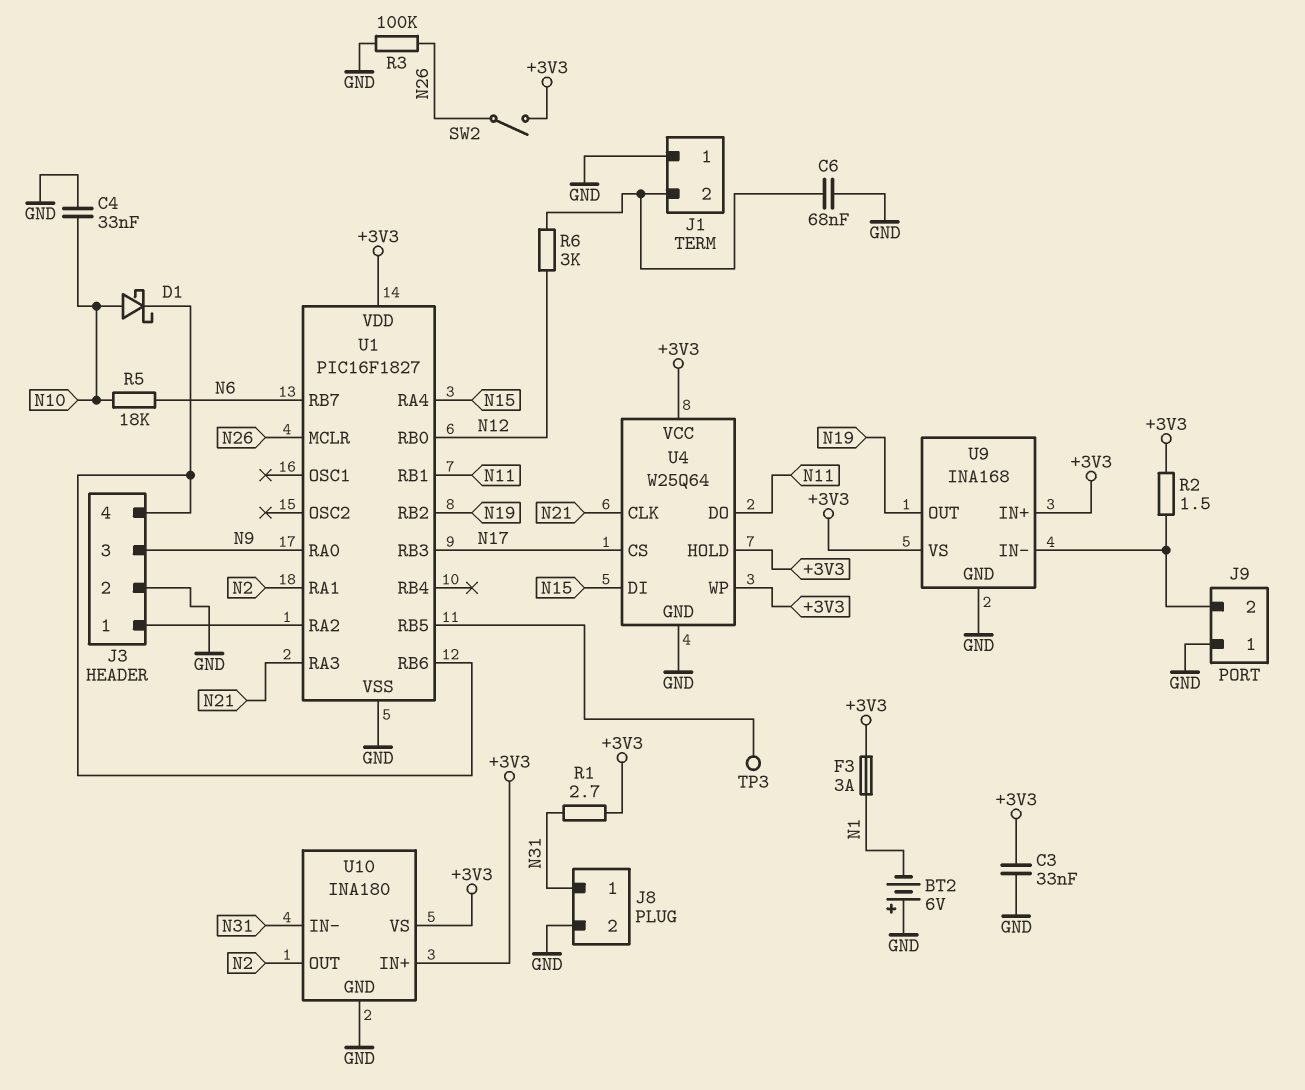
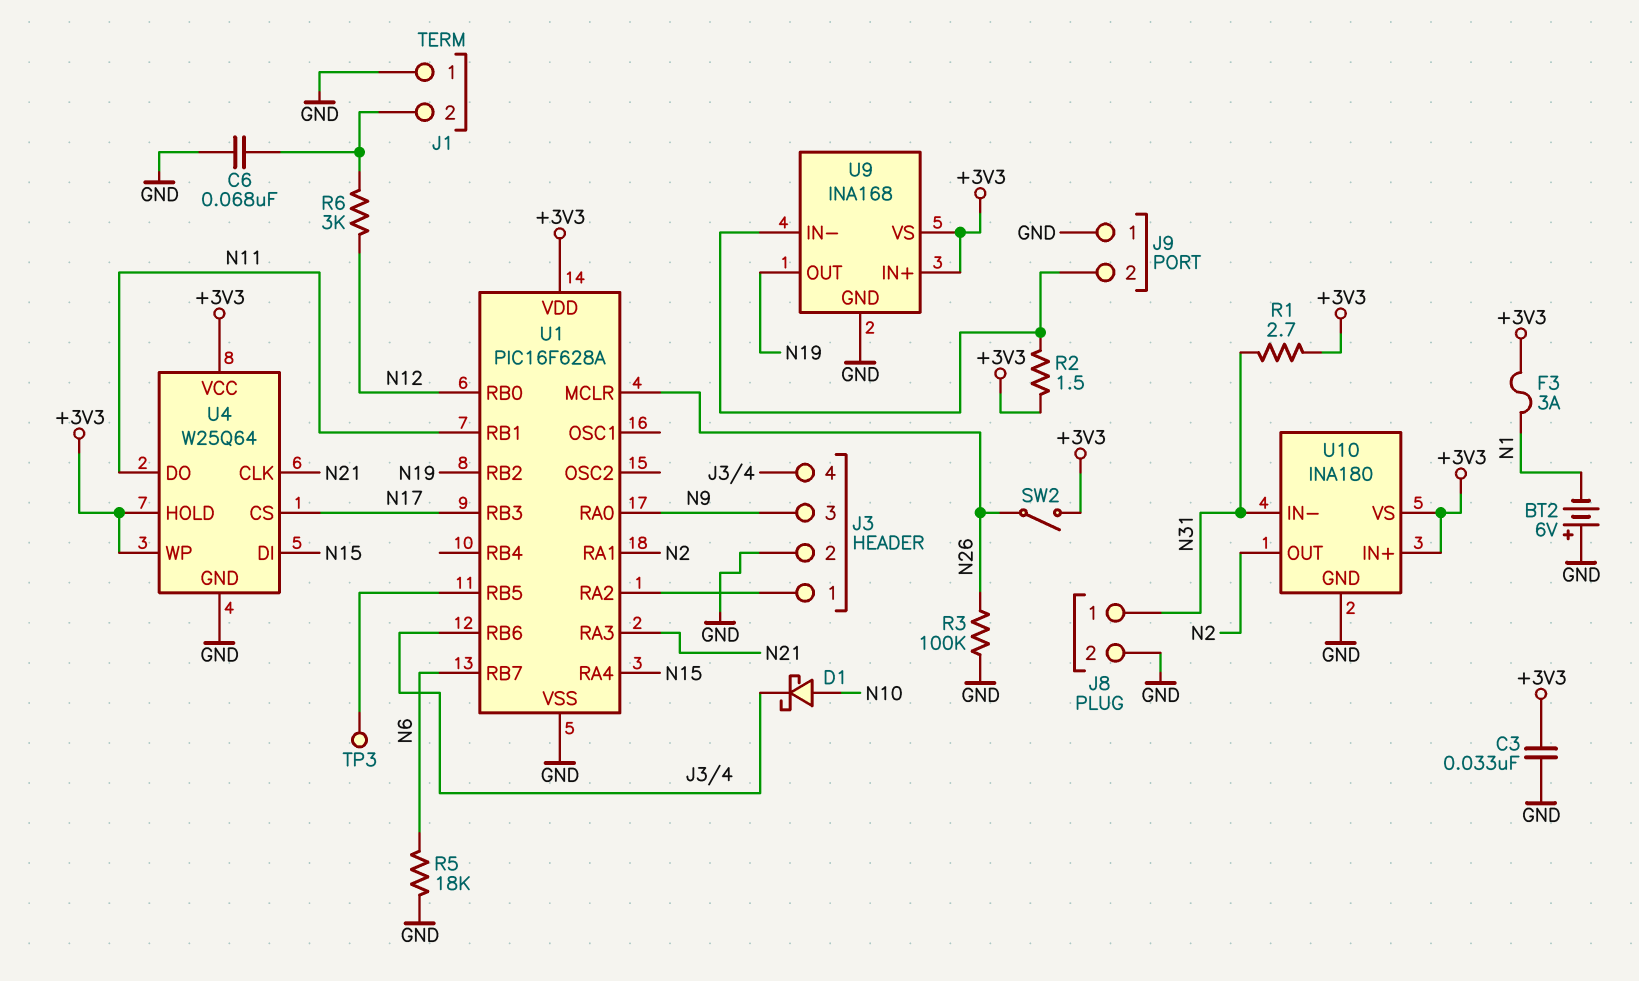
C4: 33nF (GND, N10) -> none
R5: 18k (N6, N10) -> 18k (GND, N6)
U1: PIC16F1827 -> PIC16F628A

